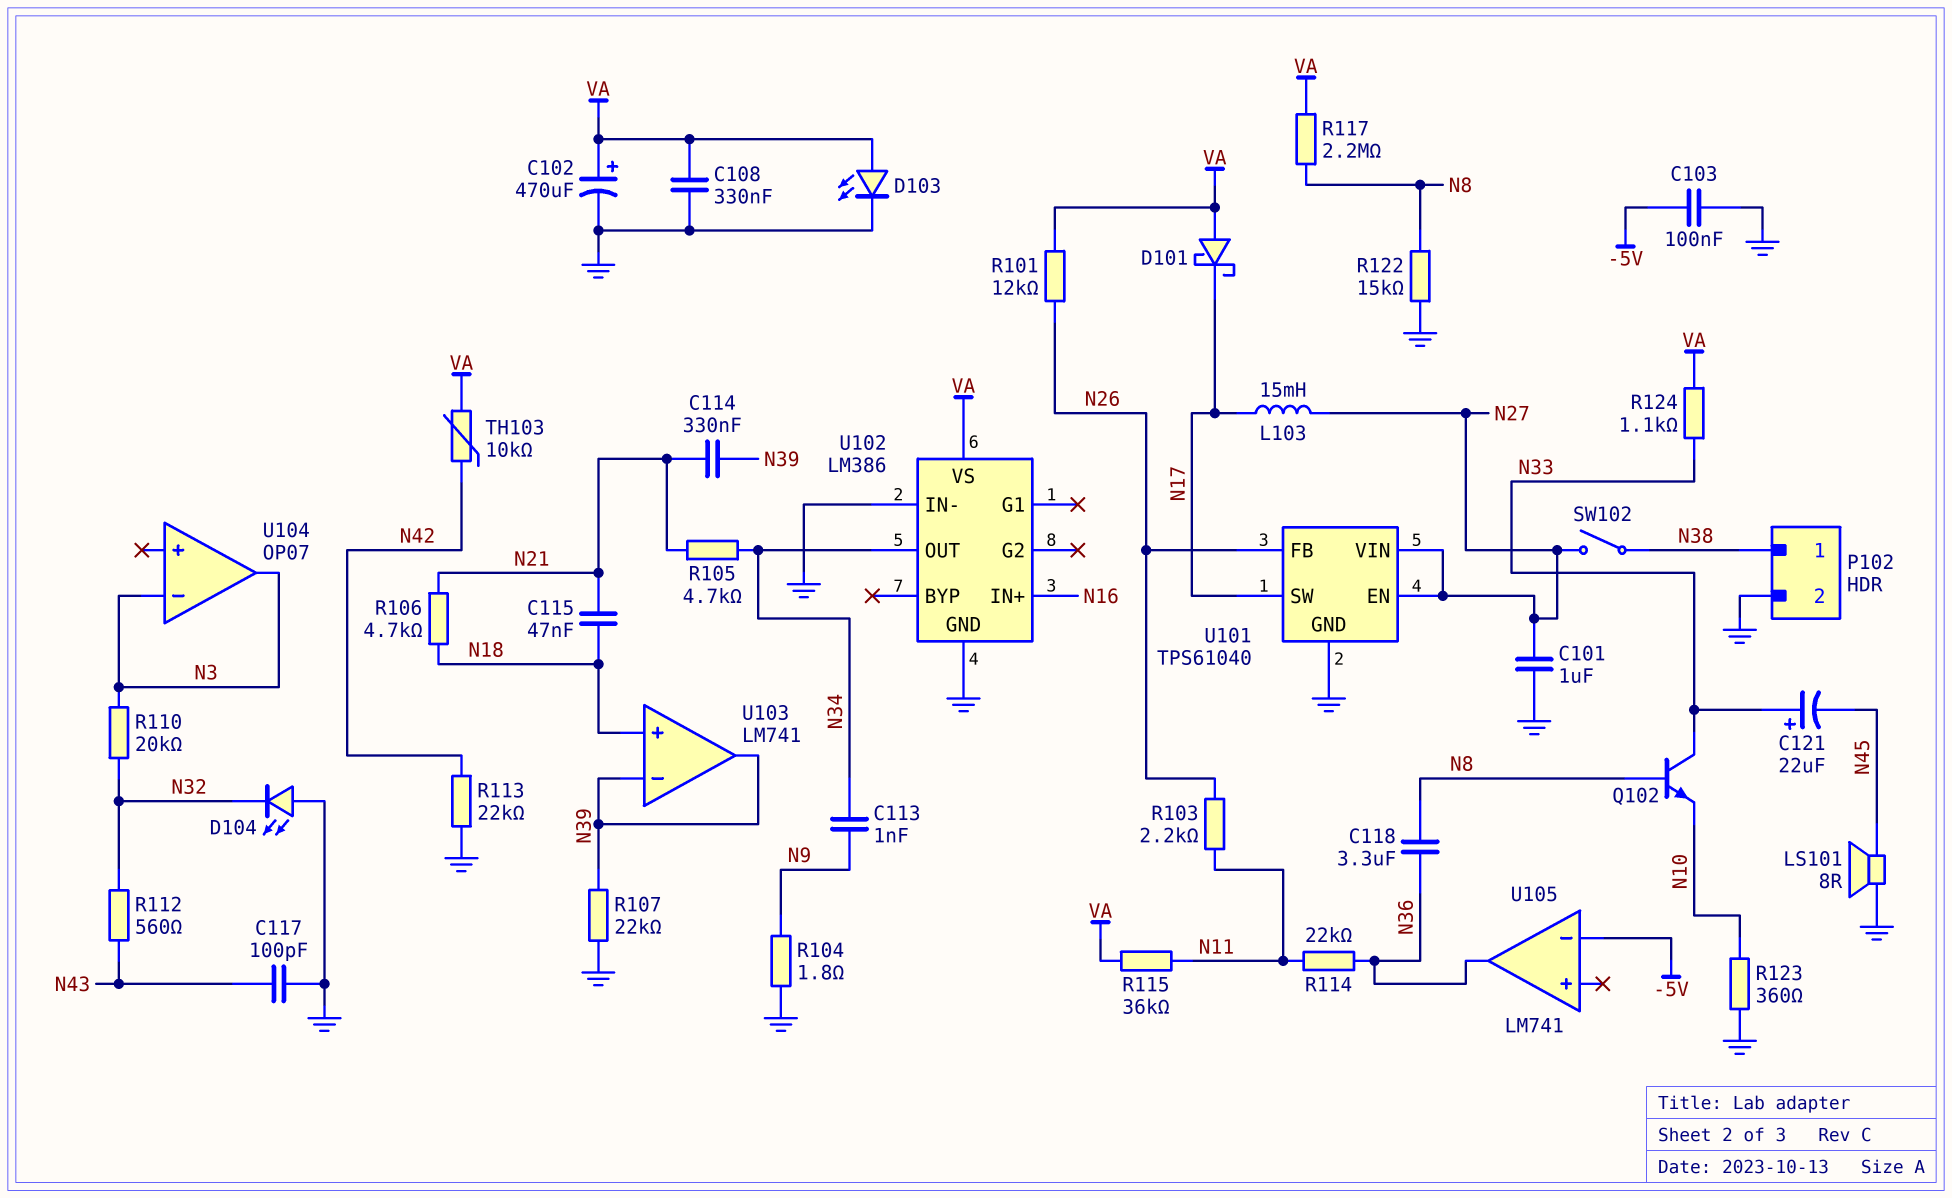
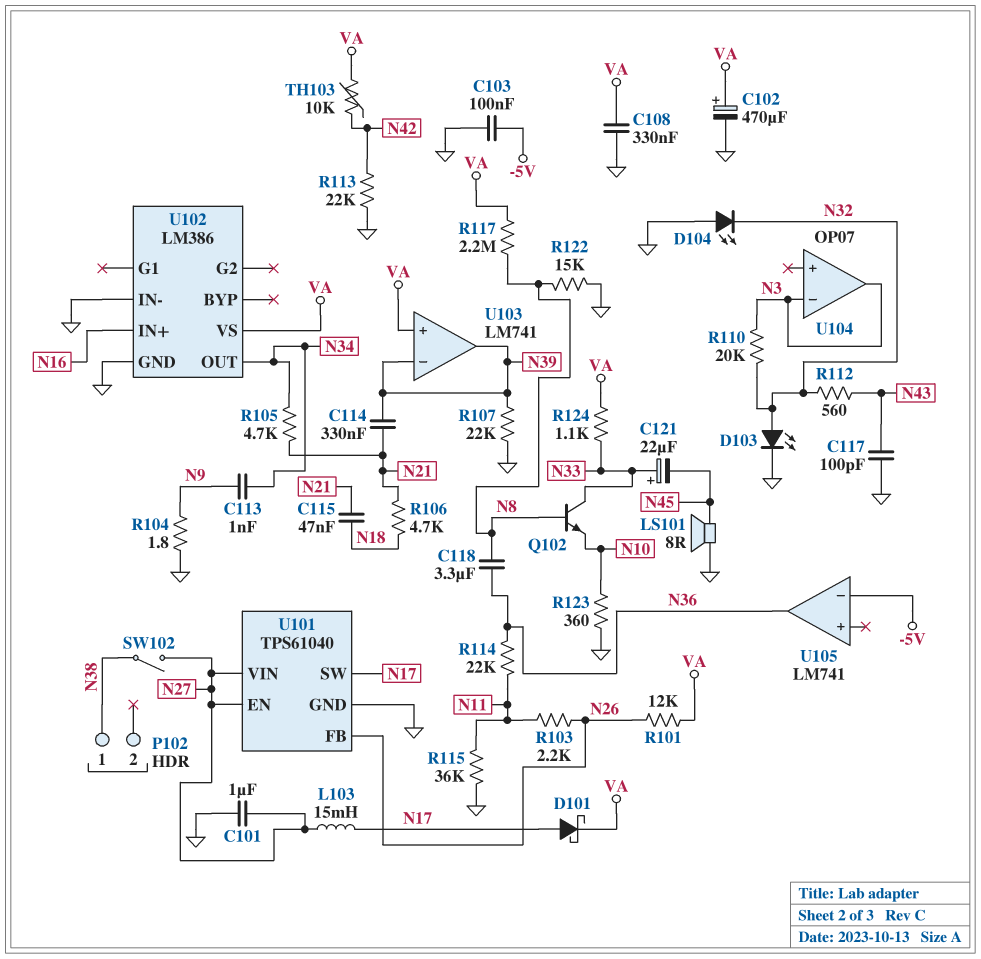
D101: schottky (A VA, K N17) -> schottky (A N17, K VA)
D103: LED (A VA, K GND) -> LED (A N32, K GND)
P102 pin 2: GND -> none
R115: 36k (N11, VA) -> 36k (GND, N11)
U103 pin in+: N18 -> VA

